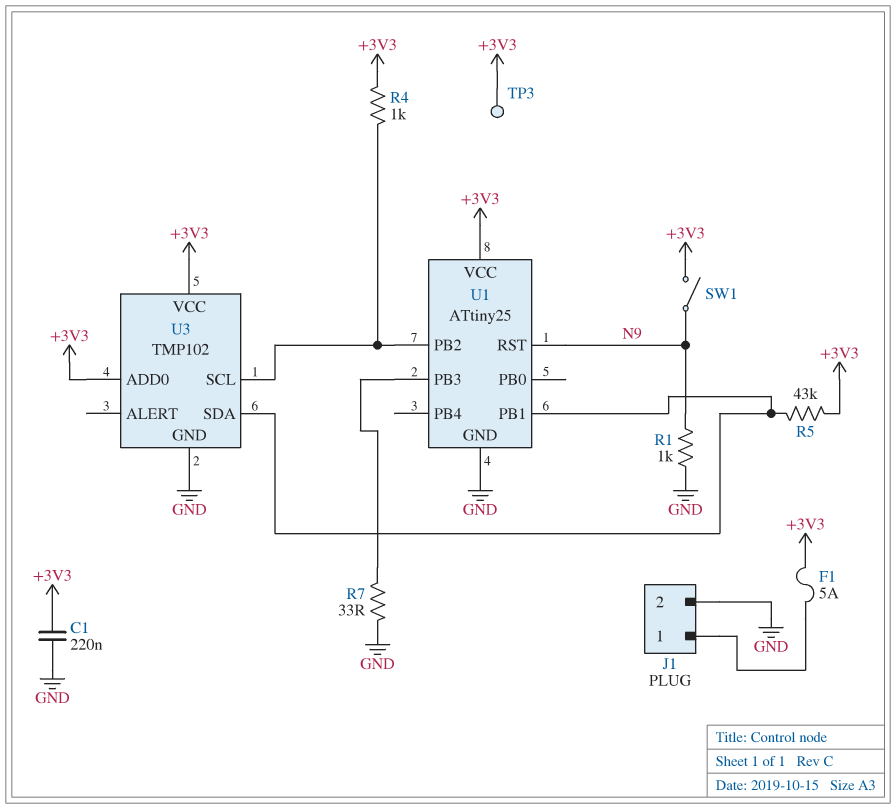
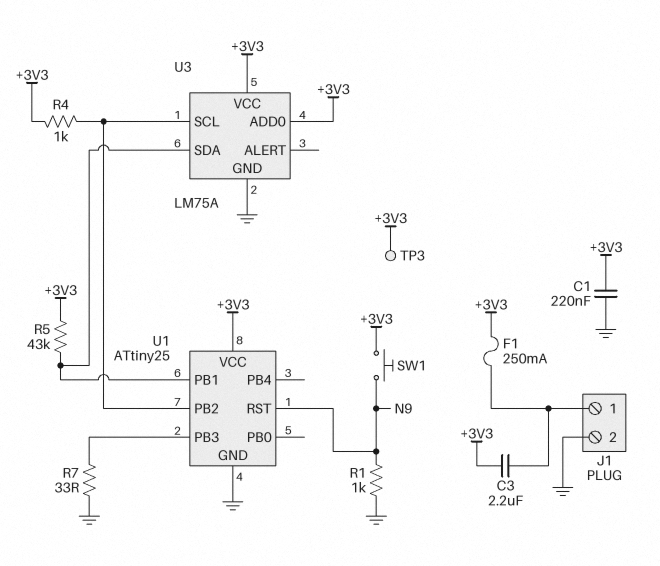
C3: none -> 2.2uF (+3V3, J1/1)
F1: 5A (+3V3, J1/1) -> 250mA (+3V3, J1/1)
SW1: switch (+3V3, N9) -> button (+3V3, N9)
U3: TMP102 -> LM75A

